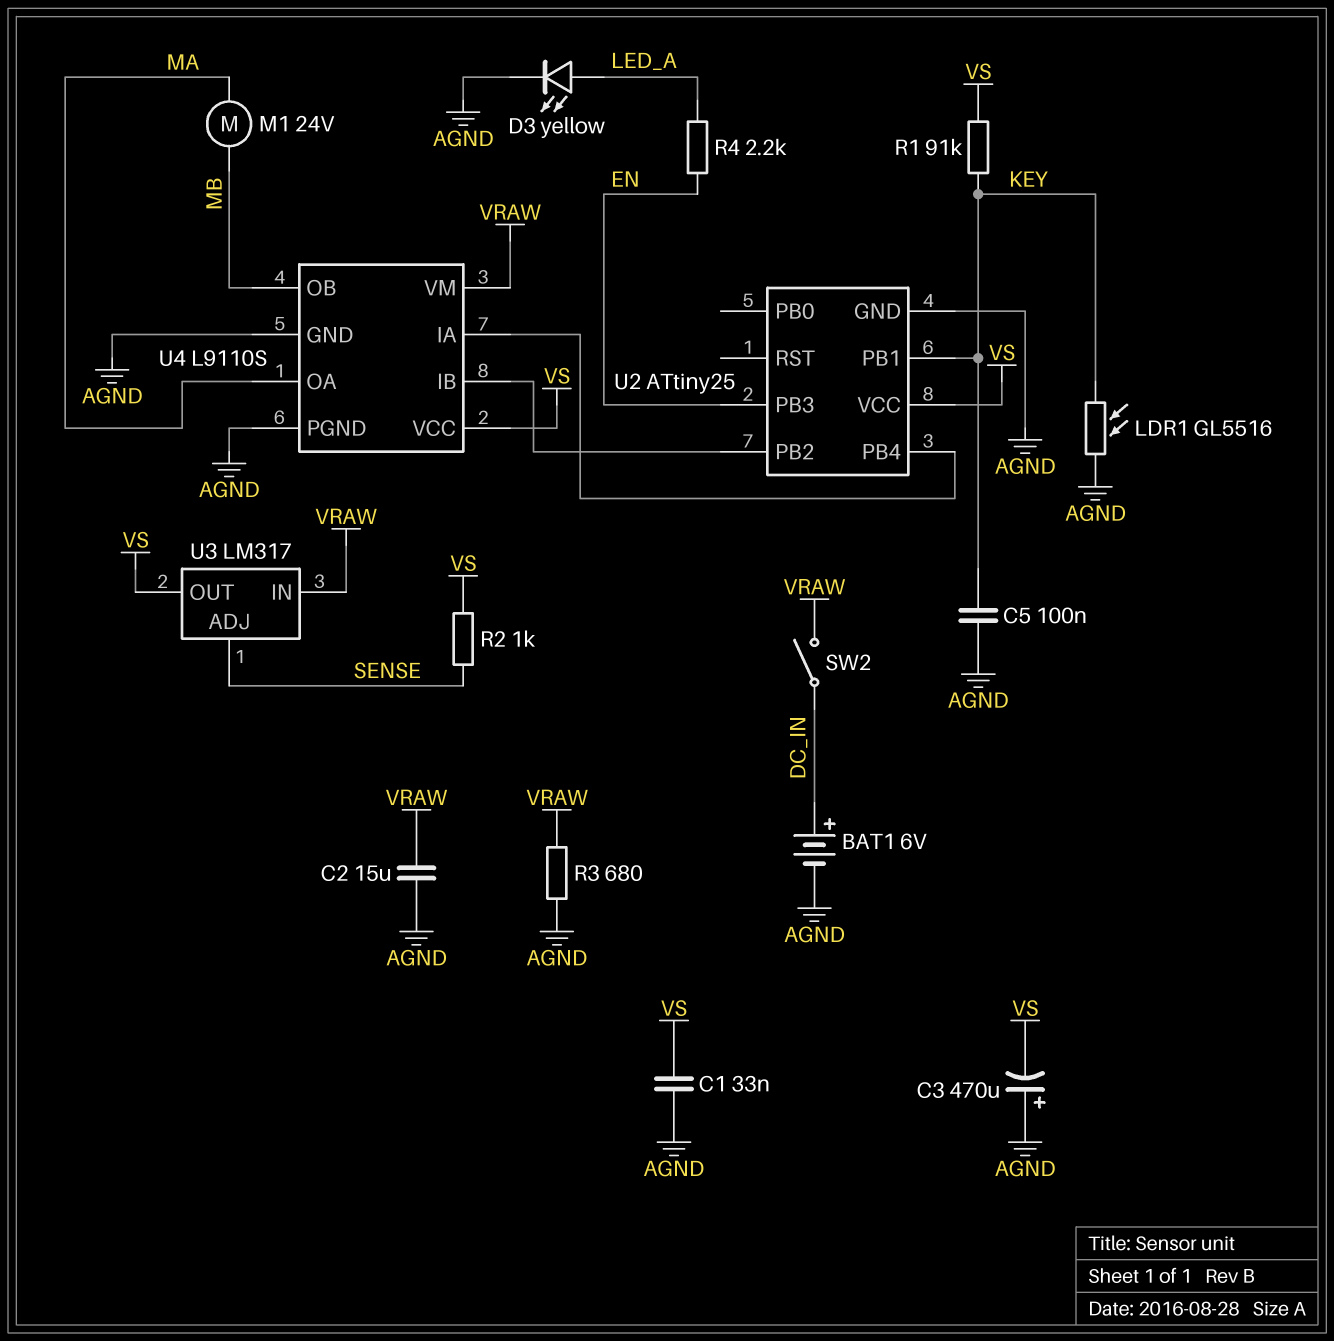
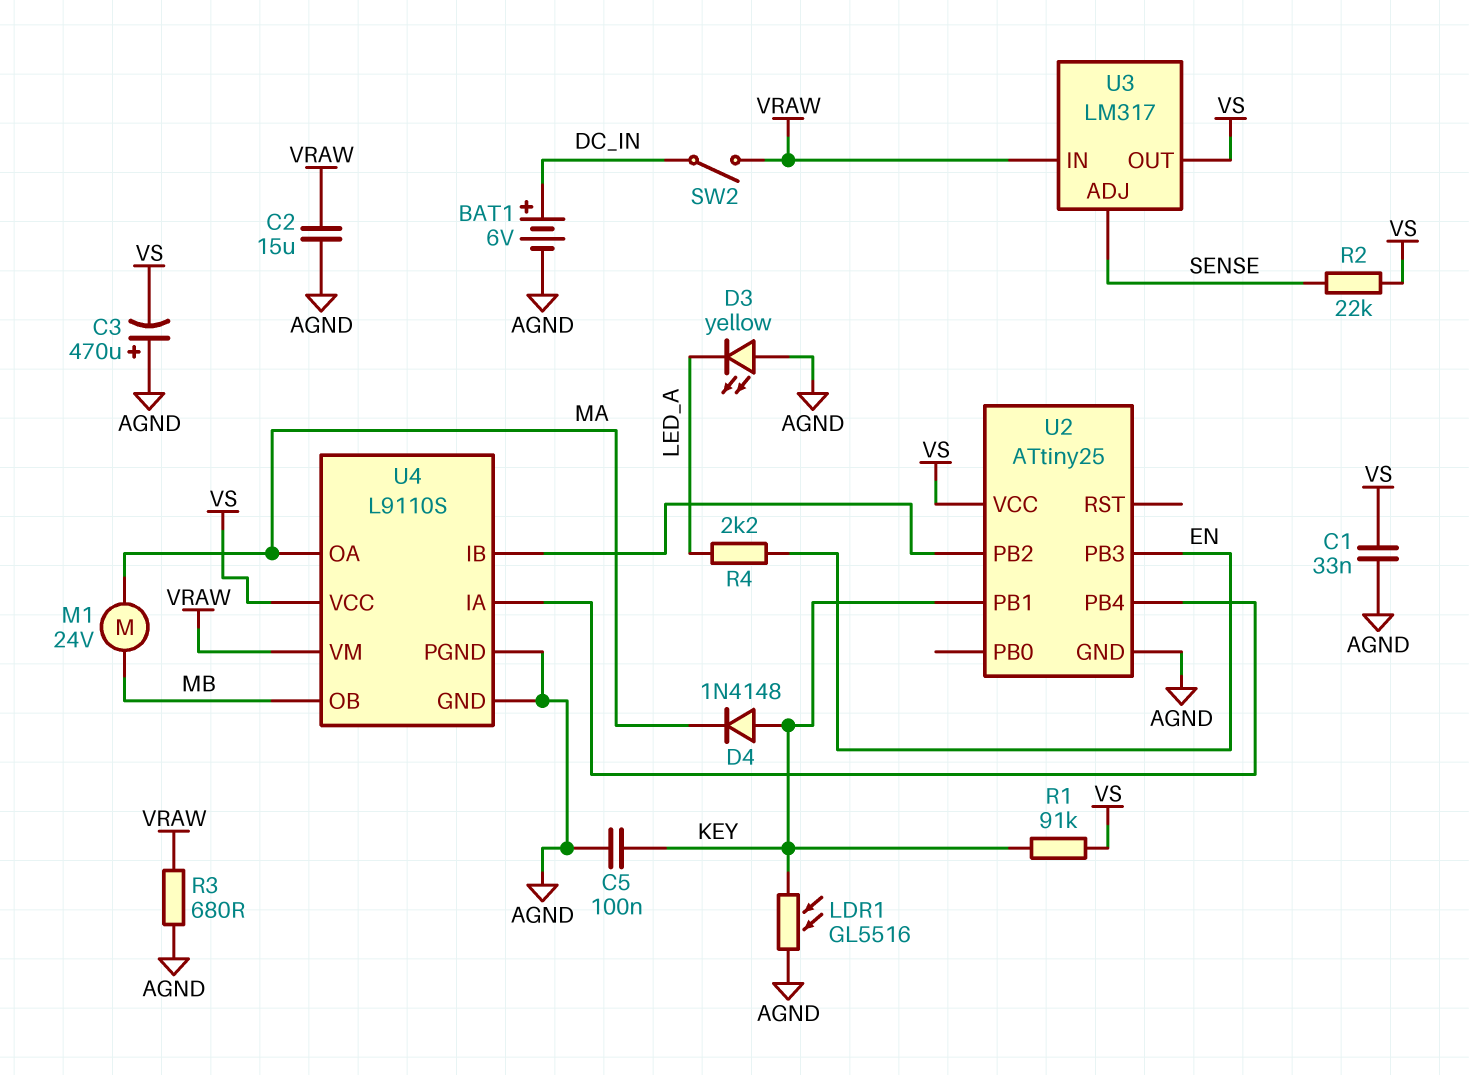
D3: LED yellow (A LED_A, K AGND) -> LED yellow (A AGND, K LED_A)
D4: none -> diode 1N4148 (A KEY, K MA)
R2: 1k (SENSE, VS) -> 22k (SENSE, VS)

